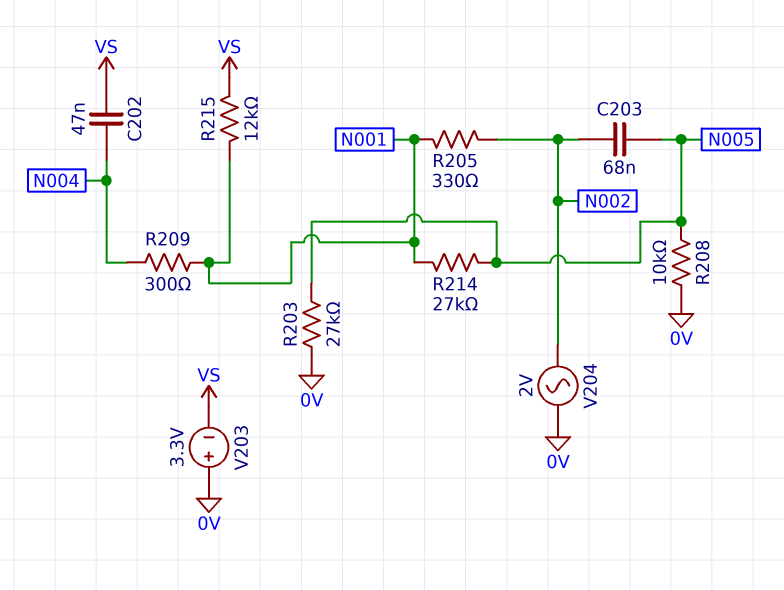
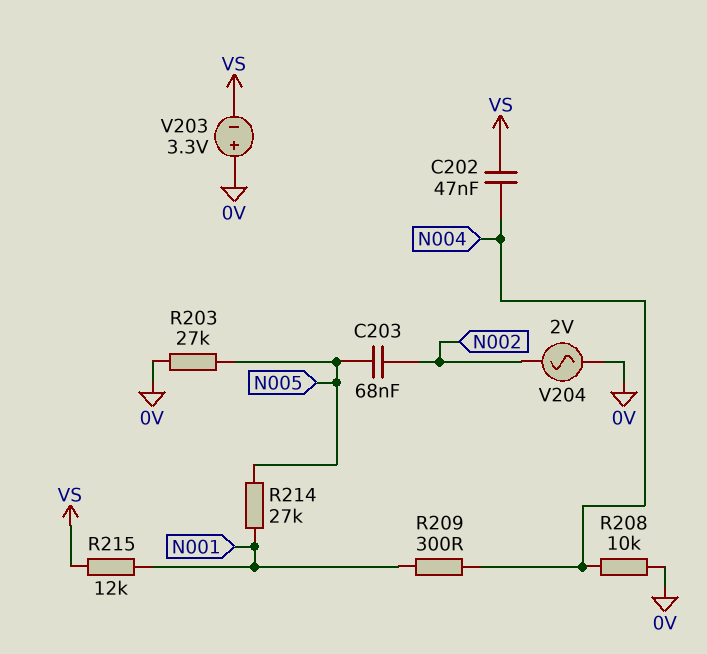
R205: 330 (N001, N002) -> none
R208: 10k (0V, N005) -> 10k (0V, N004)

